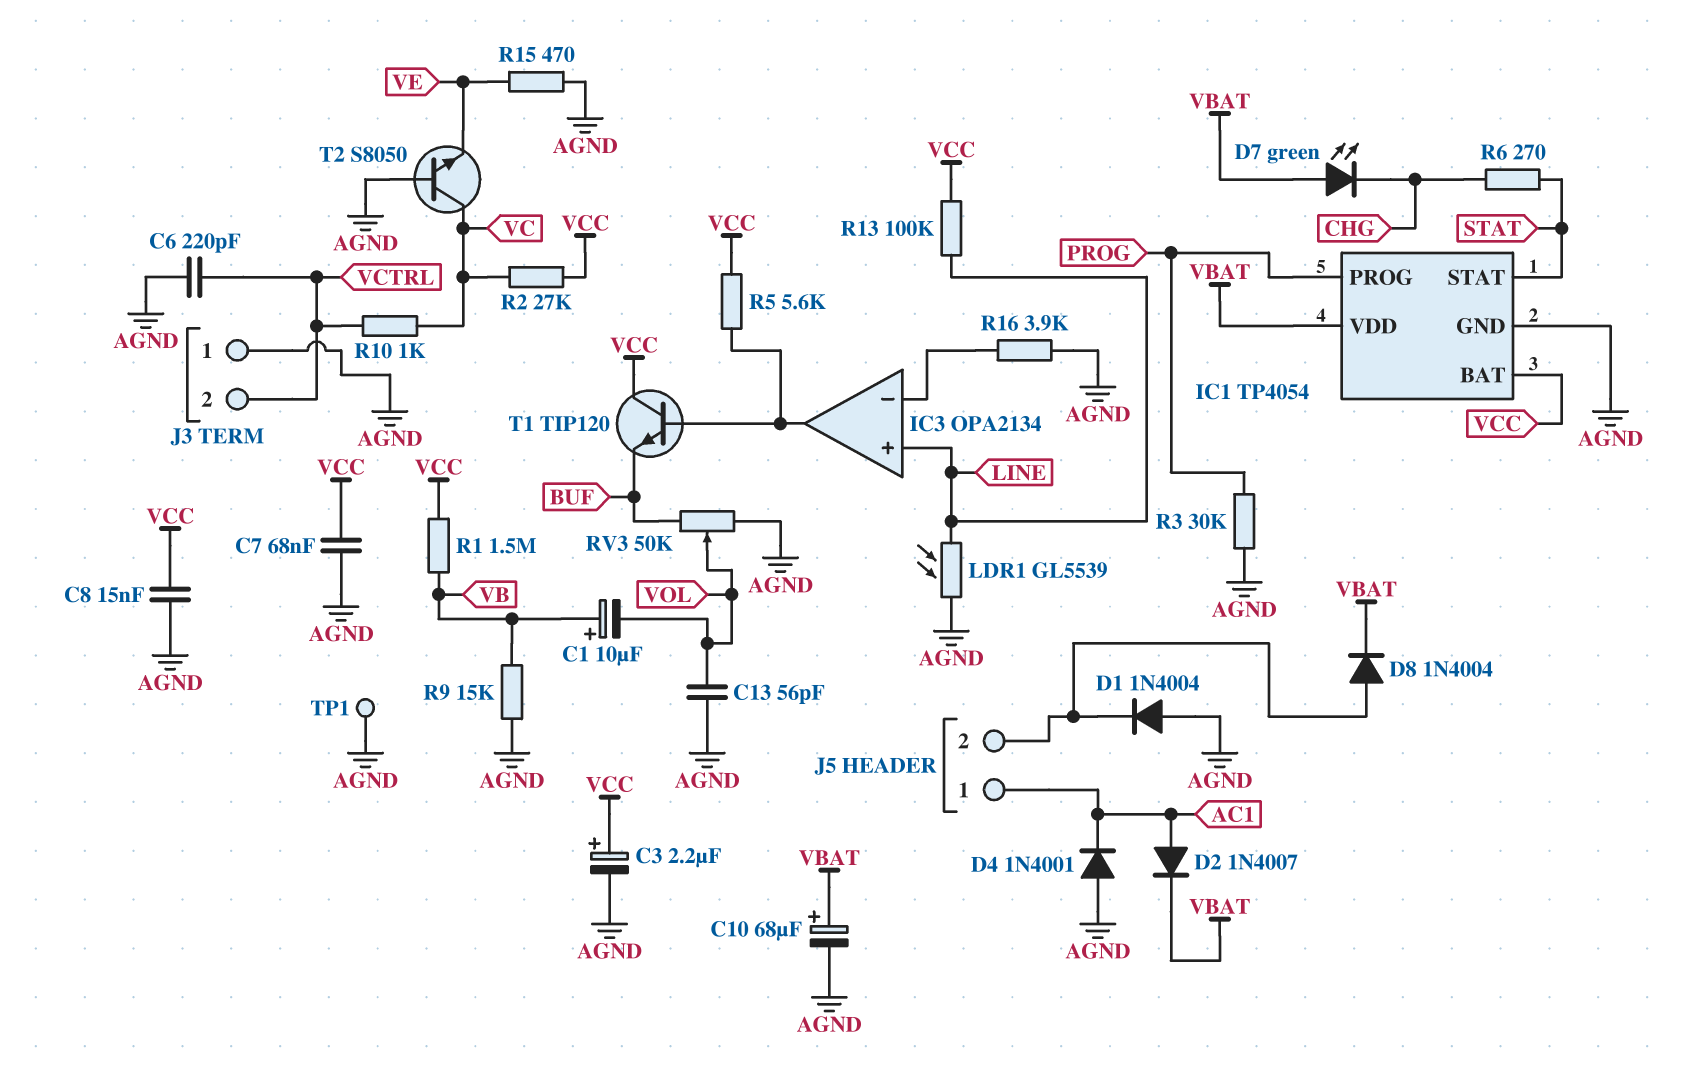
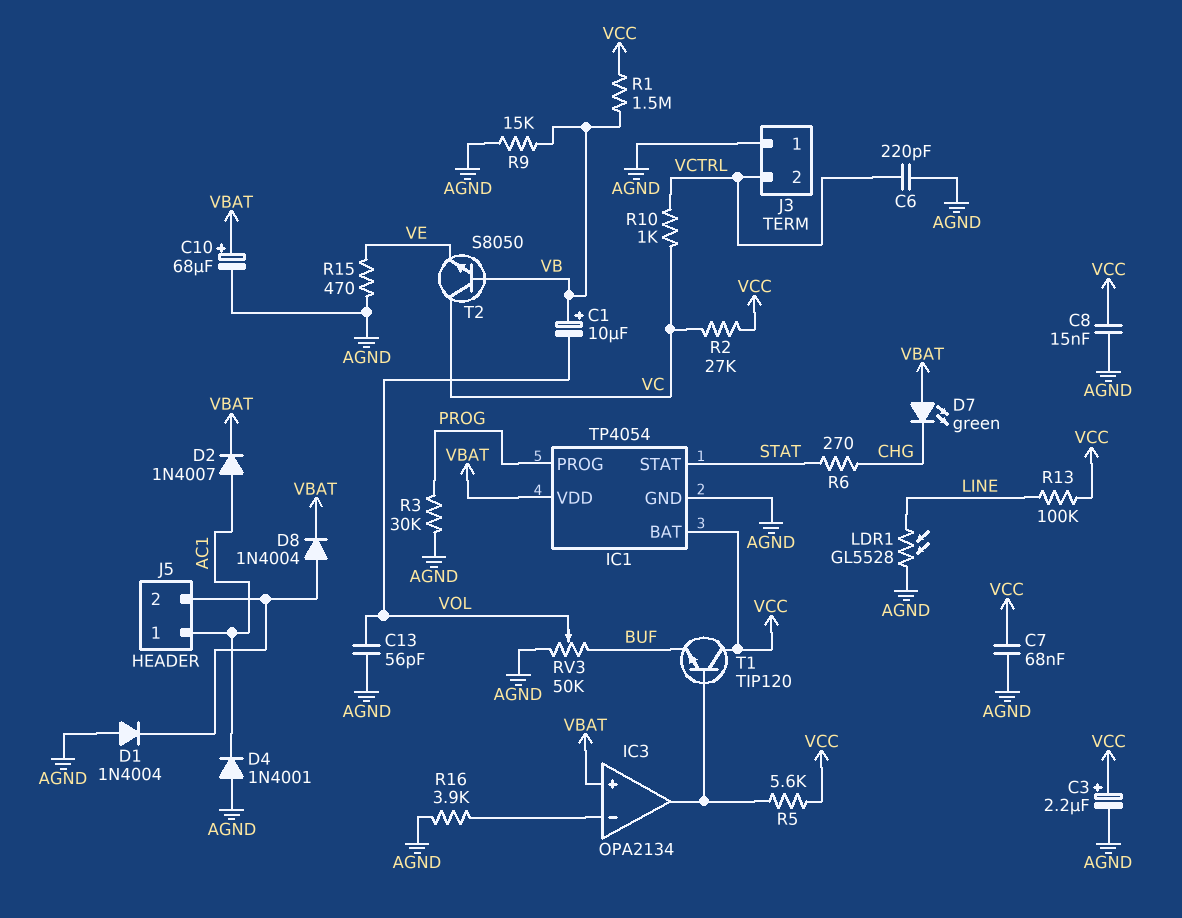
IC3 pin in+: LINE -> VBAT
LDR1: GL5539 (AGND, LINE) -> GL5528 (AGND, LINE)
T2: NPN S8050 (B AGND, C VC, E VE) -> NPN S8050 (B VB, C VC, E VE)
TP1: test point (AGND) -> none

